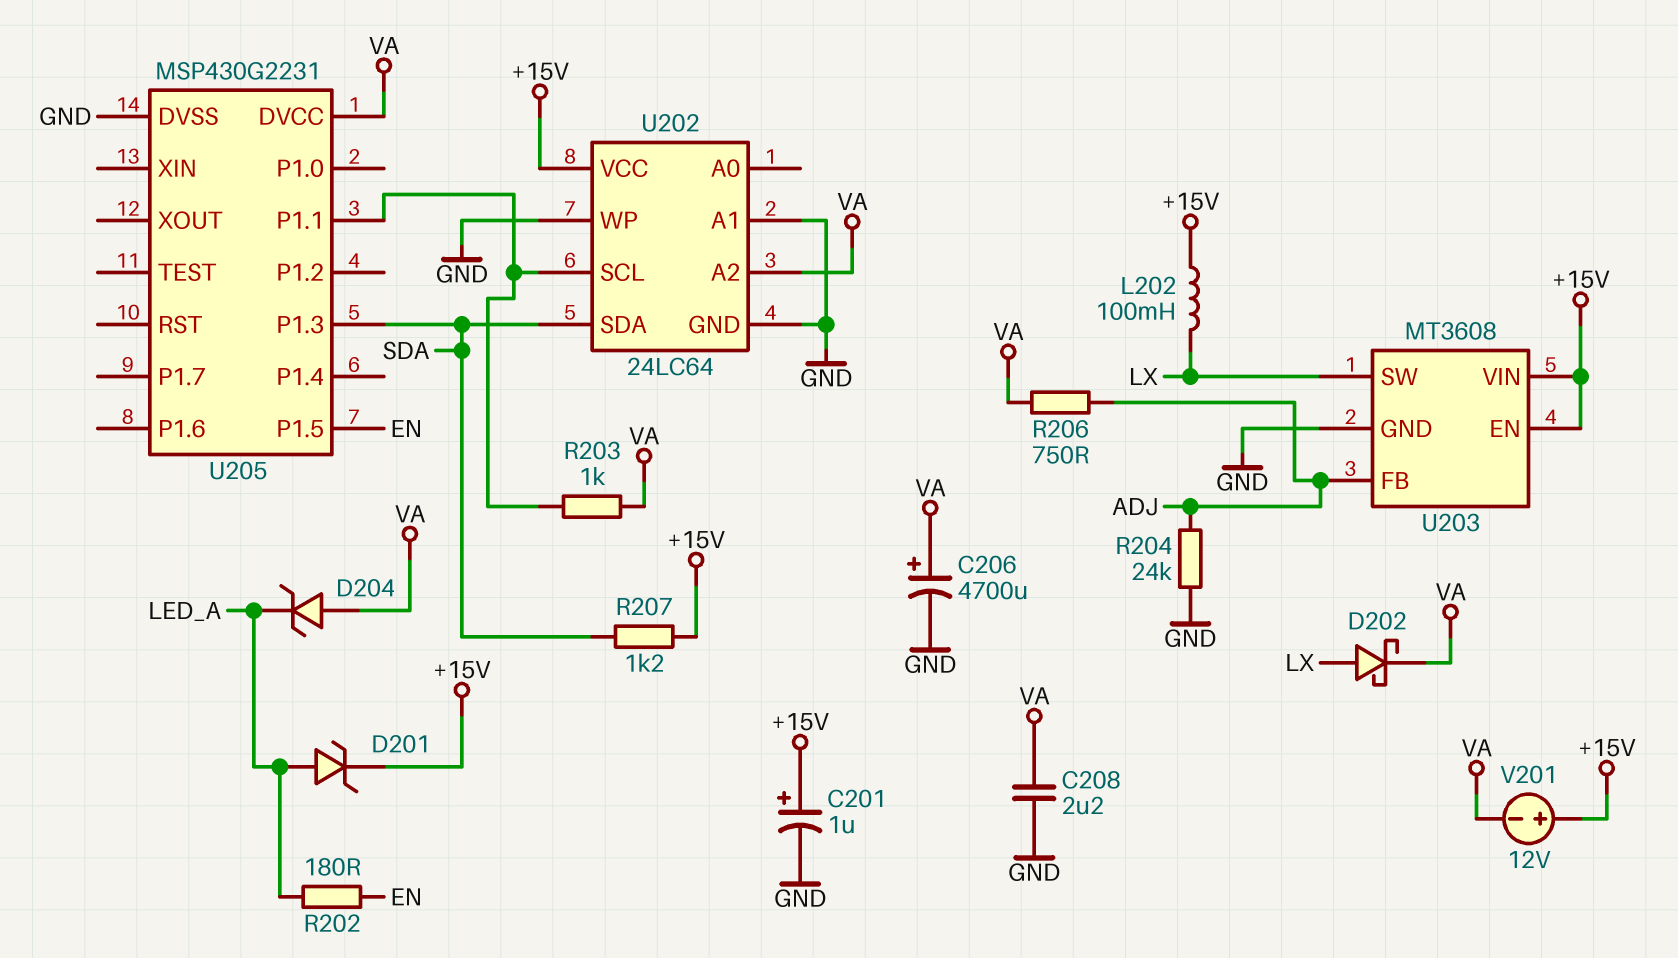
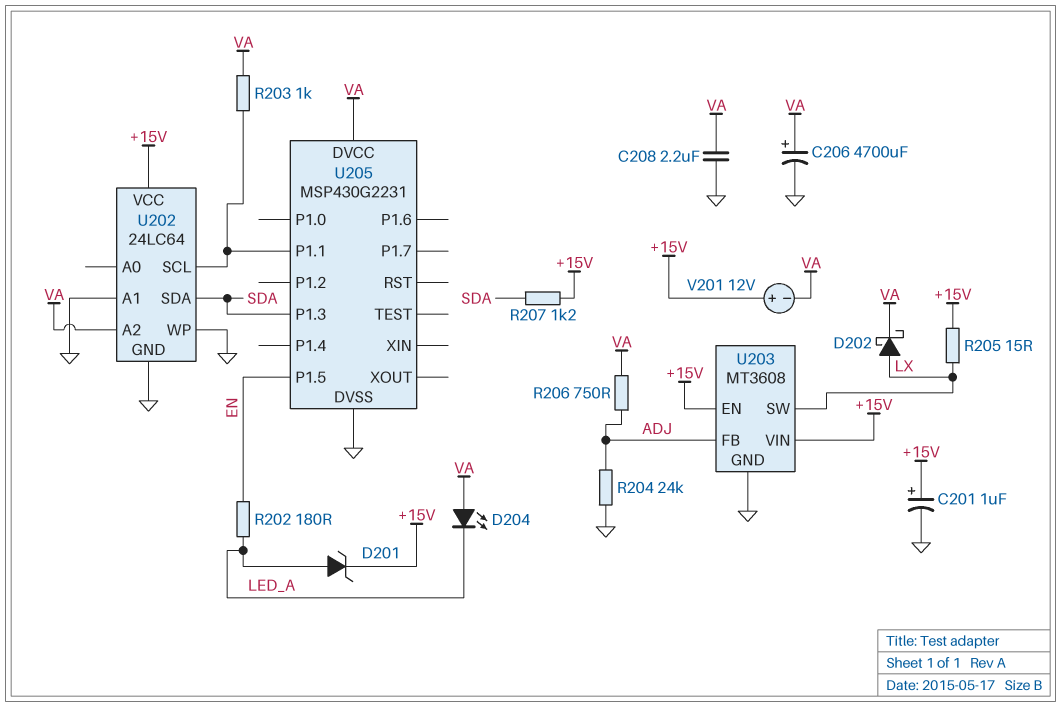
D204: zener (A VA, K LED_A) -> LED (A VA, K LED_A)
L202: 100mH (+15V, LX) -> none
R205: none -> 15 (+15V, LX)

